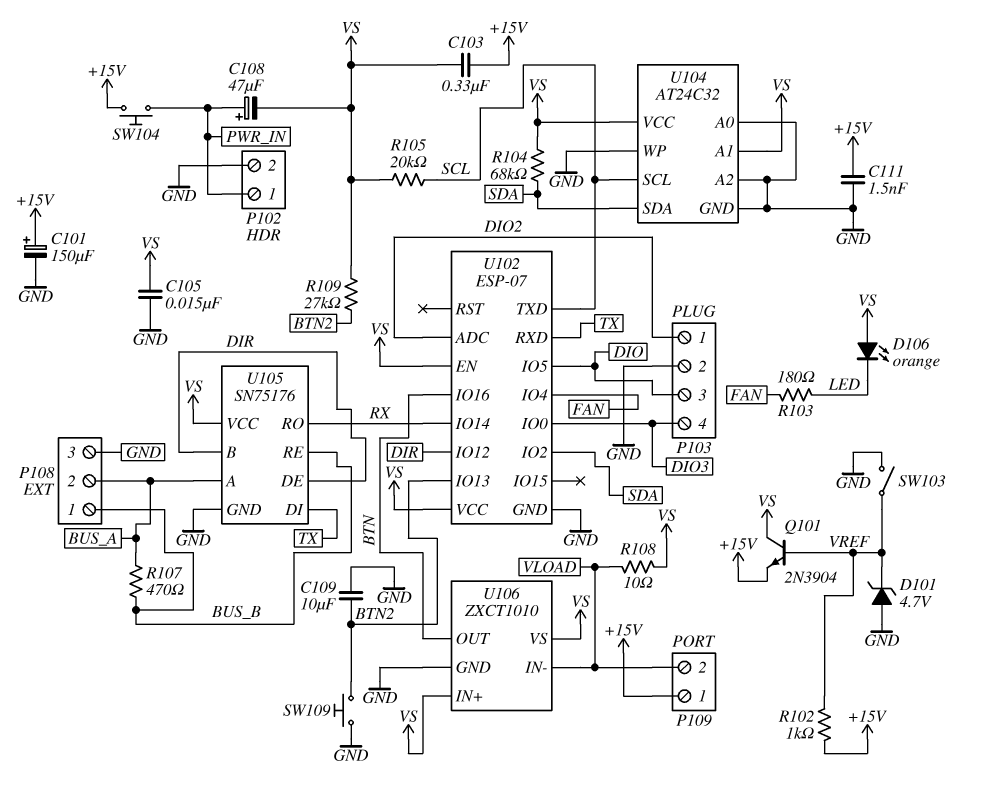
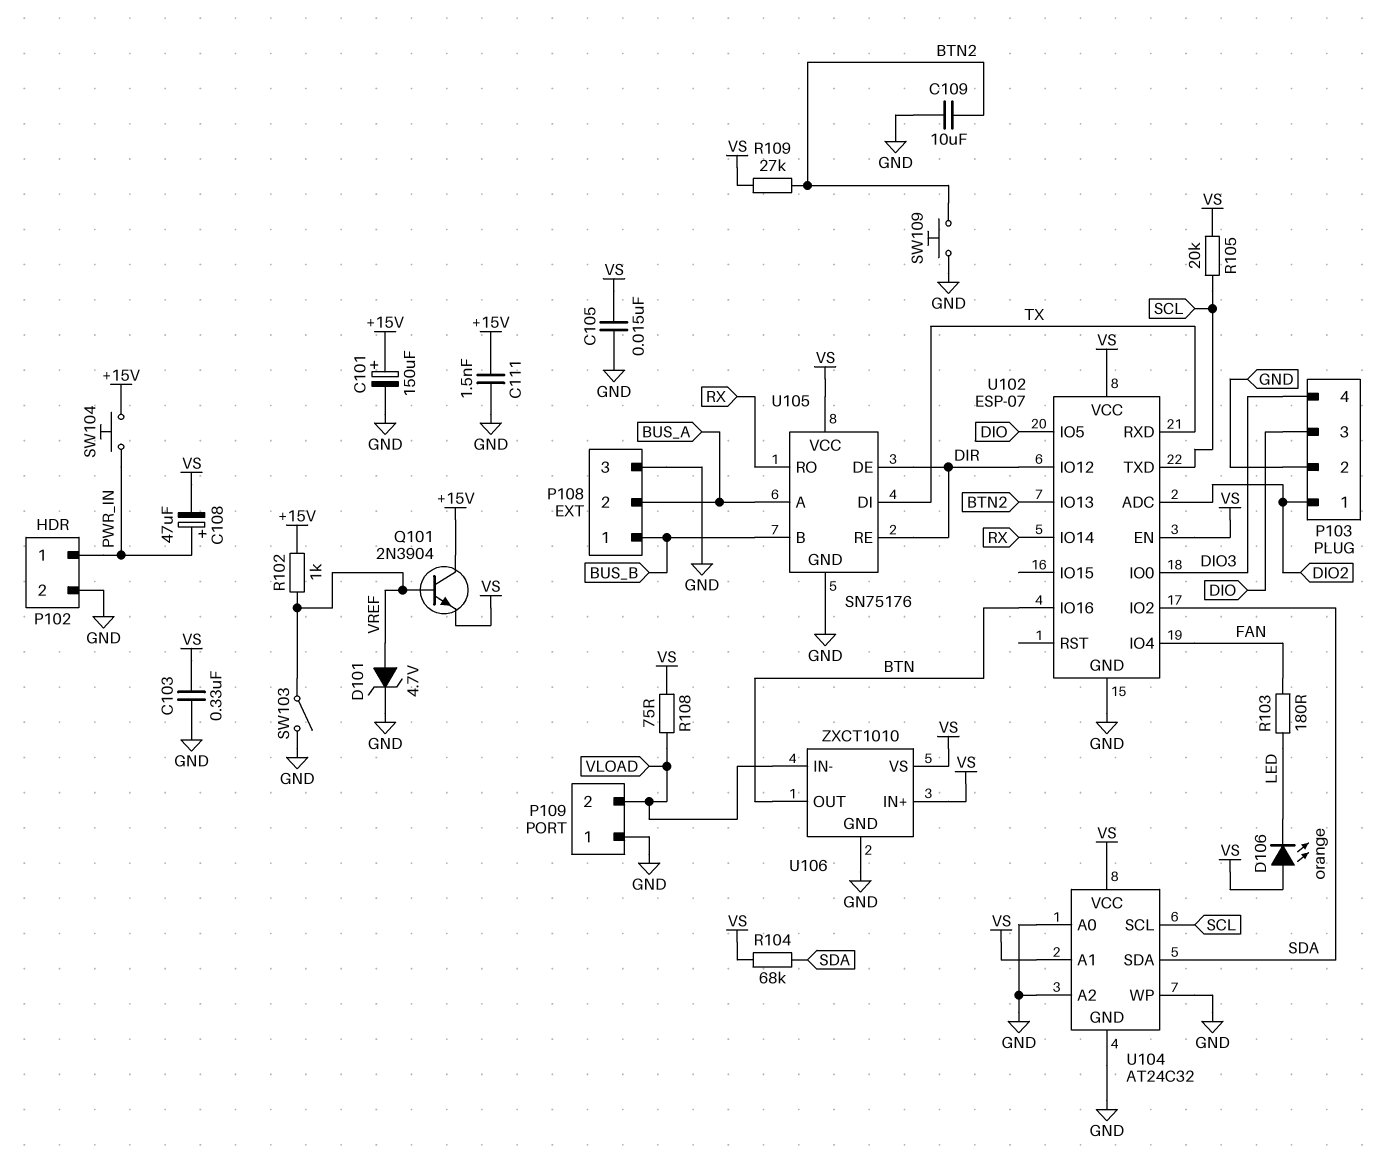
C103: 330nF (+15V, VS) -> 330nF (GND, VS)
D101: zener 4.7V (A GND, K VREF) -> zener 4.7V (A VREF, K GND)
P109 pin 1: +15V -> GND
Q101: NPN 2N3904 (B VREF, C VS, E +15V) -> NPN 2N3904 (B VREF, C +15V, E VS)
R107: 470 (BUS_A, BUS_B) -> none
R108: 10 (VLOAD, VS) -> 75 (VLOAD, VS)
U105 pin B: DIR -> BUS_B
U105 pin RE: BUS_B -> DIR

